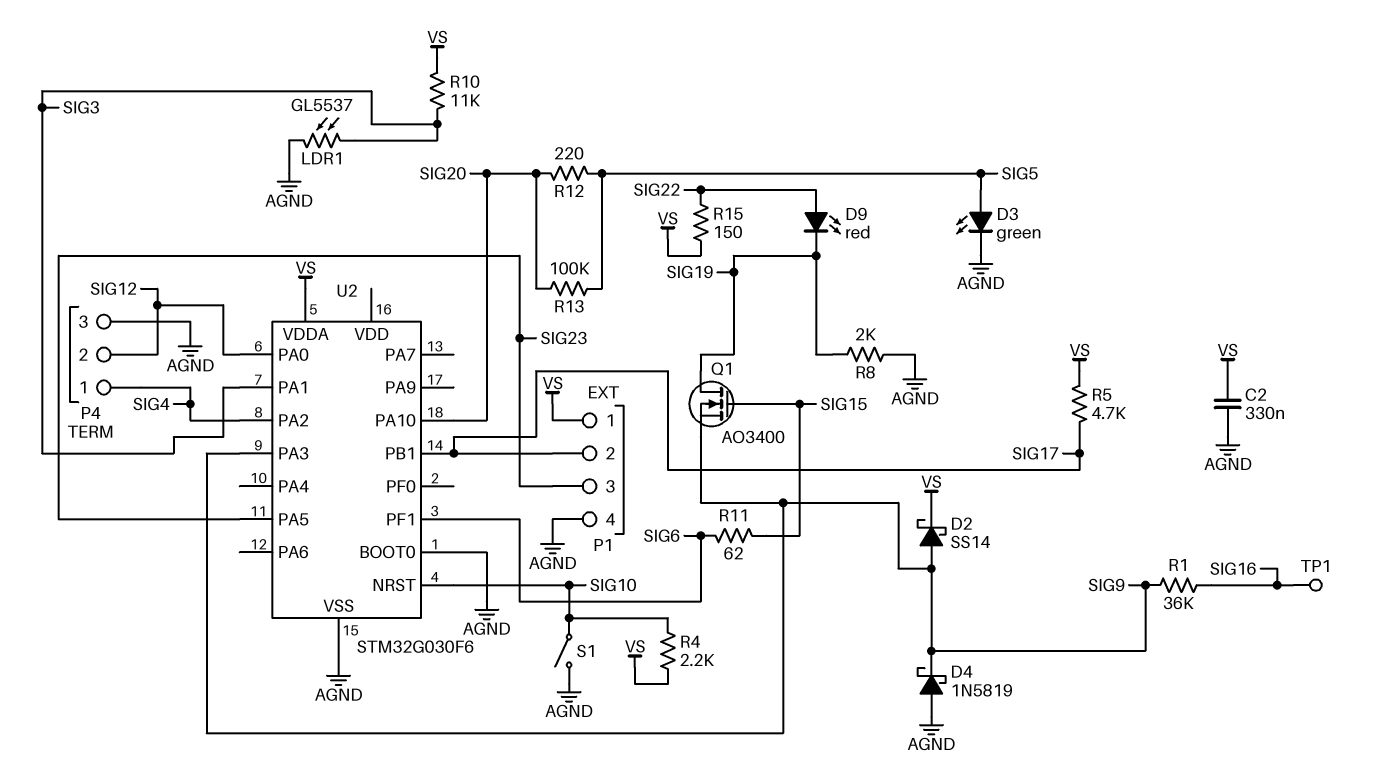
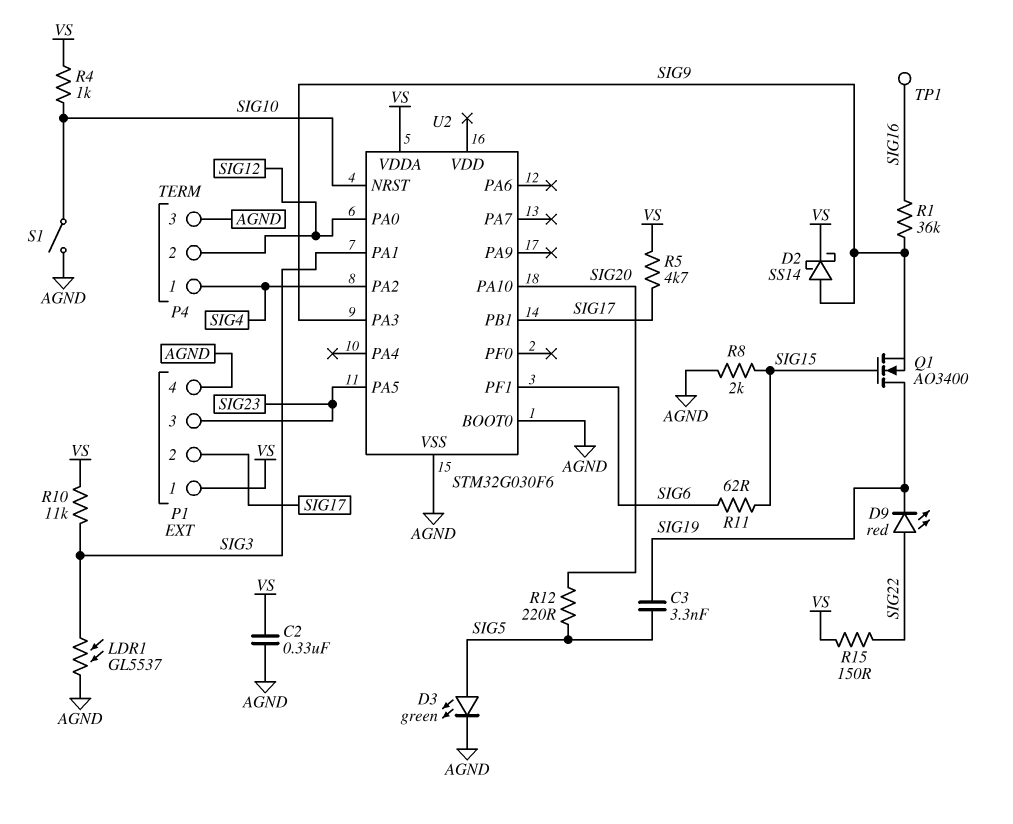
C3: none -> 3.3nF (SIG5, SIG19)
D4: schottky 1N5819 (A AGND, K SIG9) -> none
R4: 2.2k (SIG10, VS) -> 1k (SIG10, VS)
R8: 2k (AGND, SIG19) -> 2k (AGND, SIG15)
R13: 100k (SIG5, SIG20) -> none

